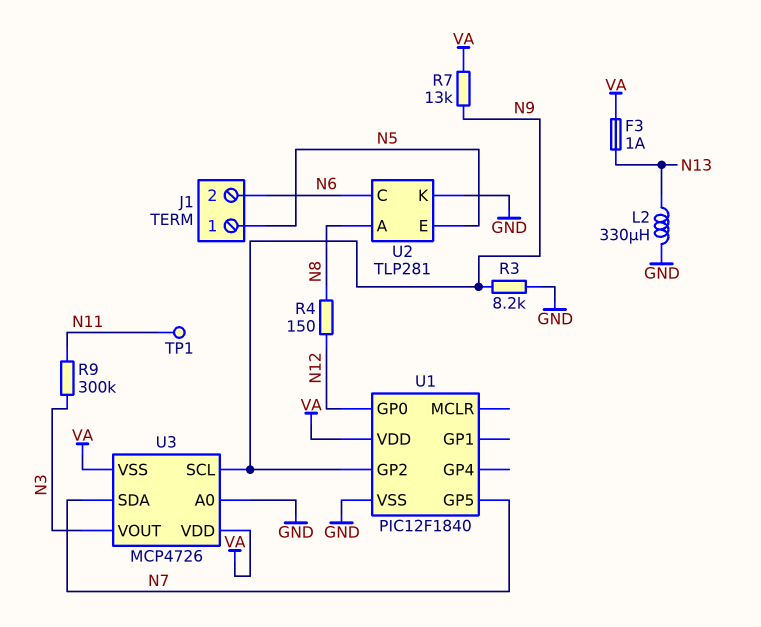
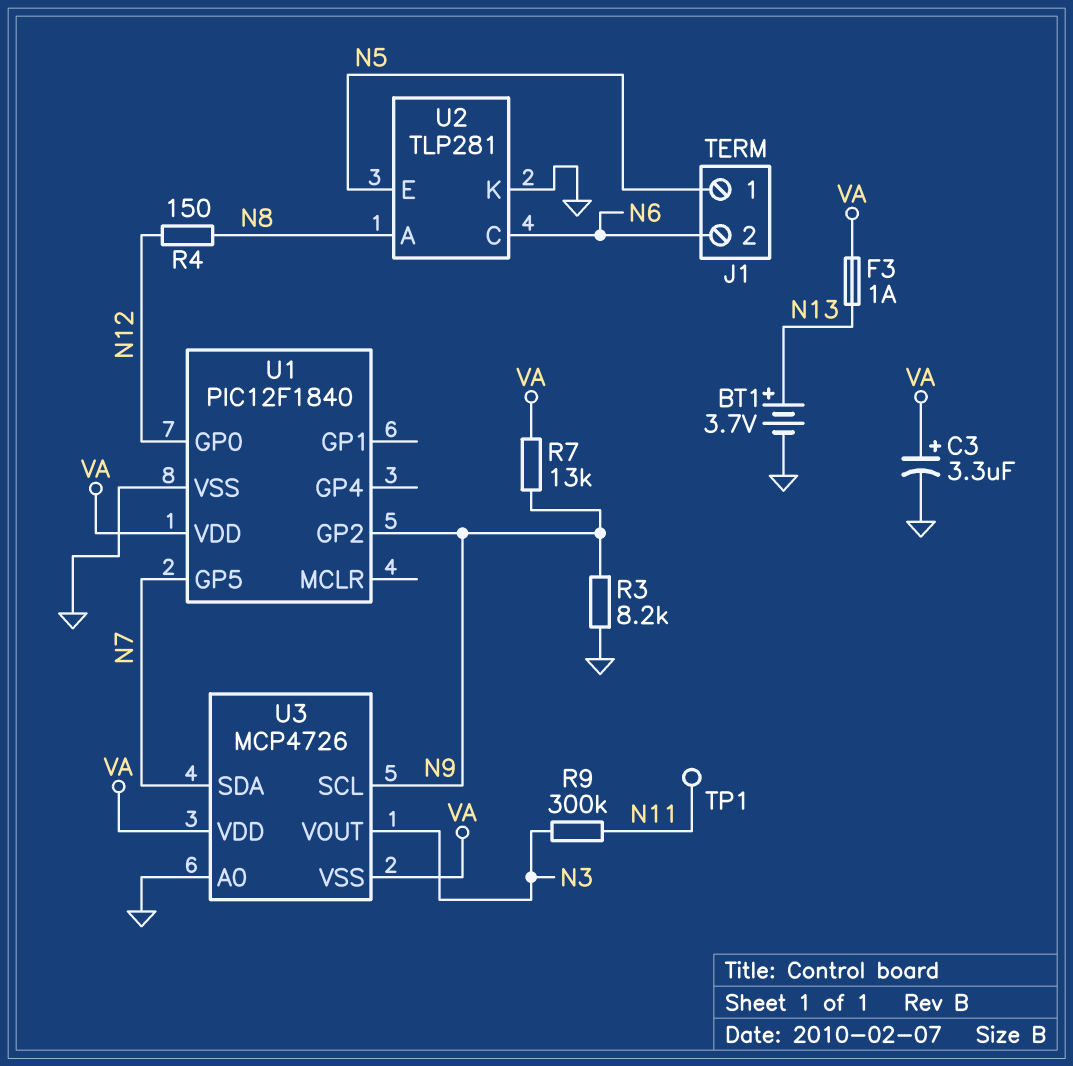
BT1: none -> 3.7V (plus N13, minus GND)
C3: none -> 3.3uF (plus VA, minus GND)
L2: 330uH (GND, N13) -> none

